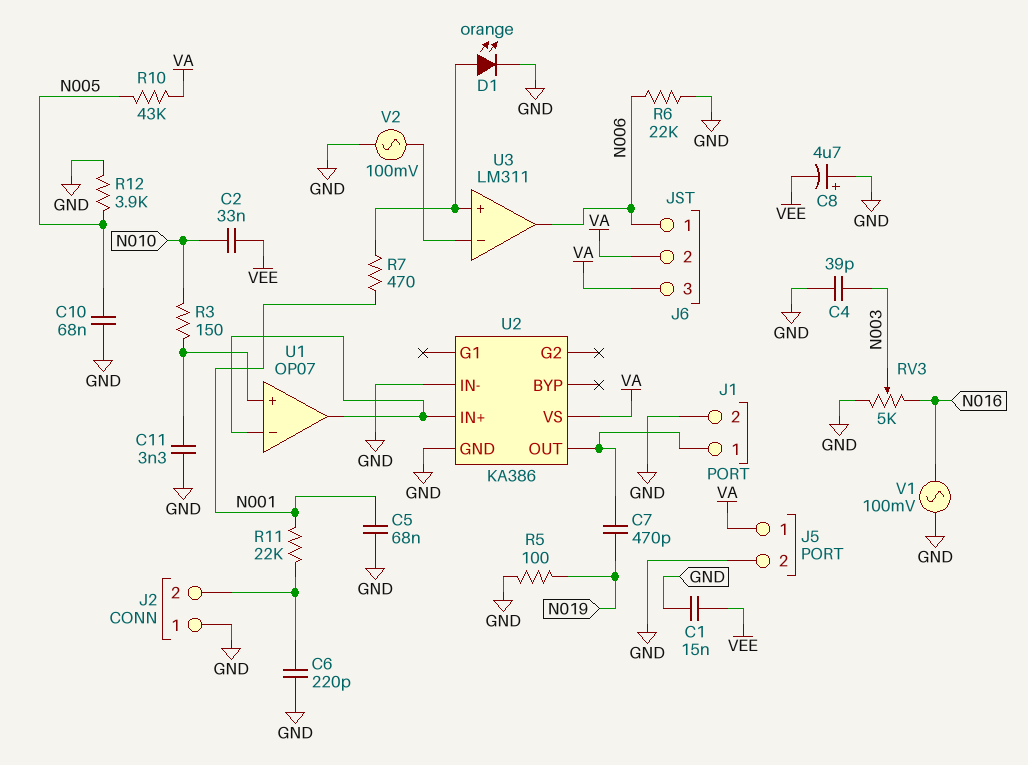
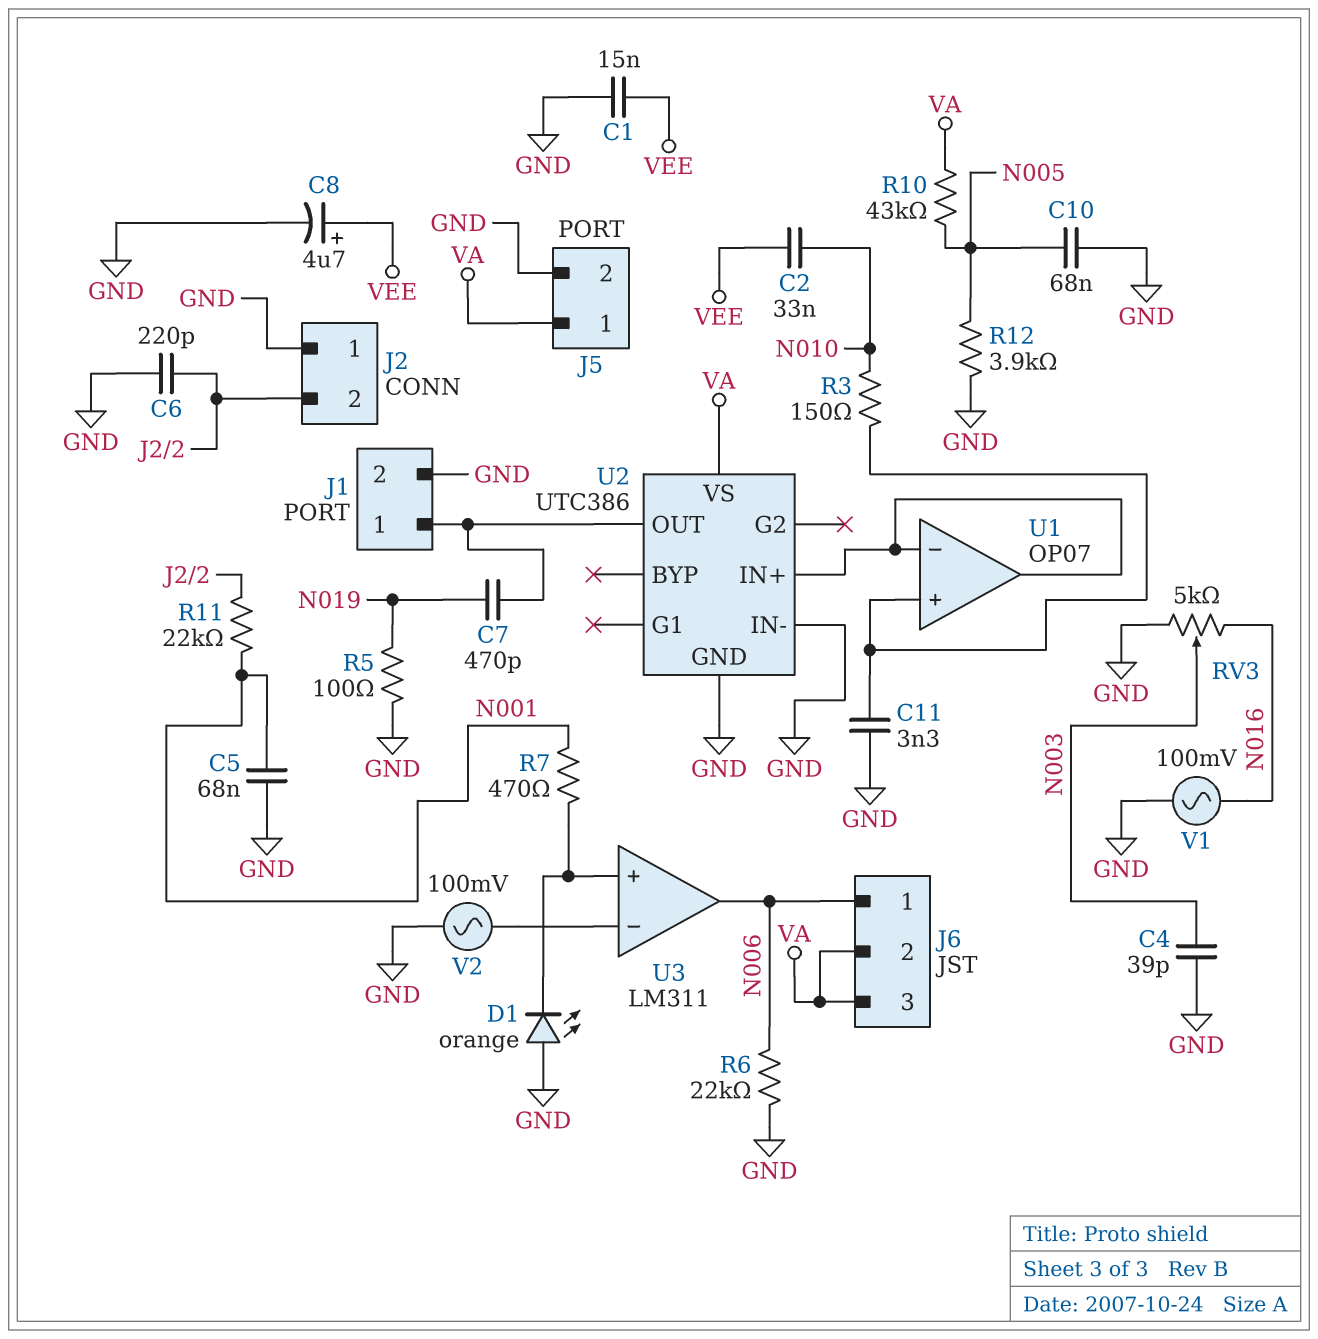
C8: 4.7uF (plus GND, minus VEE) -> 4.7uF (plus VEE, minus GND)
D1: LED orange (A U3/in+, K GND) -> LED orange (A GND, K U3/in+)
U2: KA386 -> UTC386

